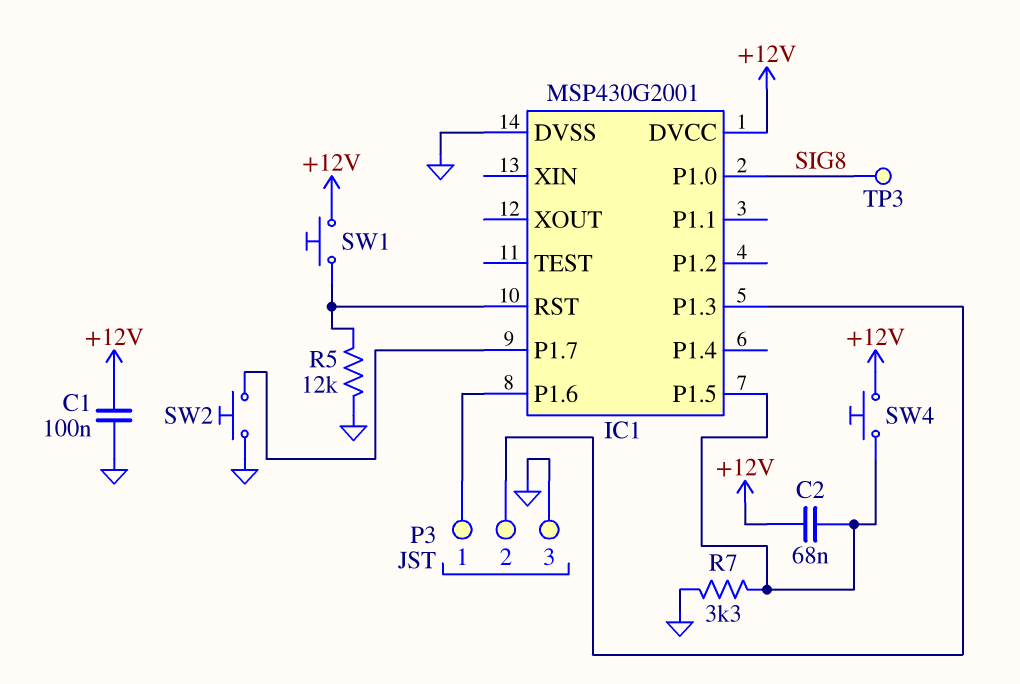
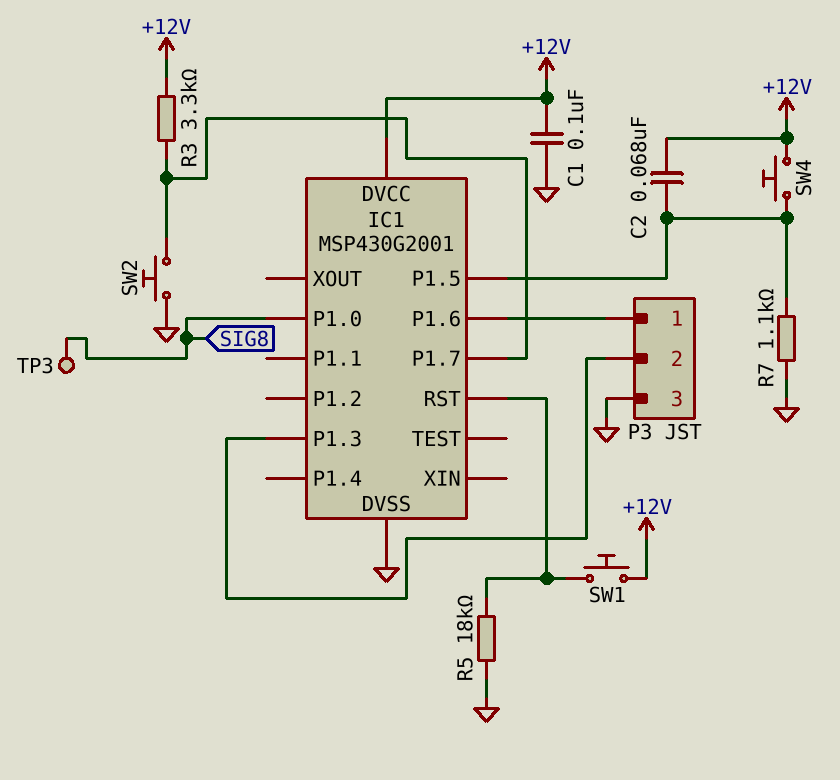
R3: none -> 3.3k (+12V, IC1/P1.7)
R5: 12k (GND, IC1/RST) -> 18k (GND, IC1/RST)
R7: 3.3k (GND, IC1/P1.5) -> 1.1k (GND, IC1/P1.5)

